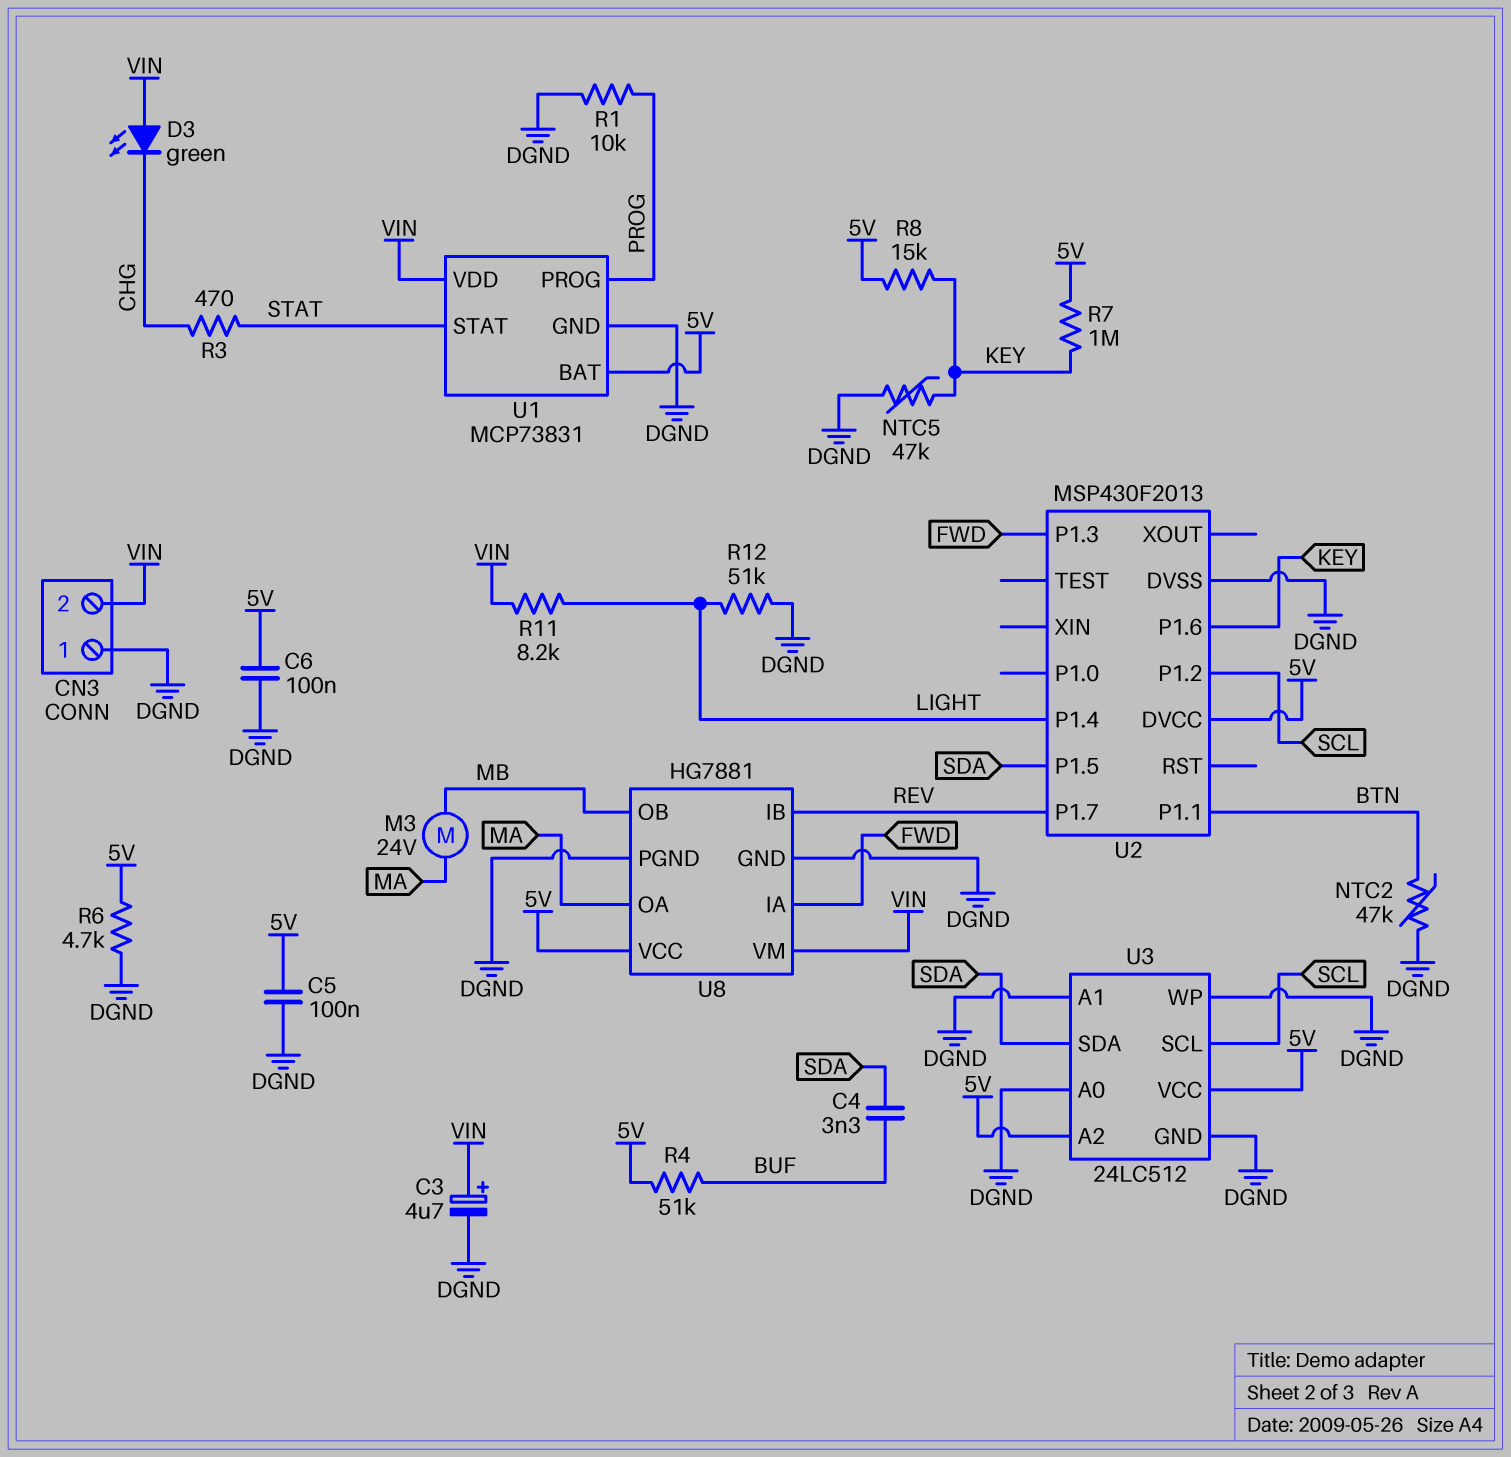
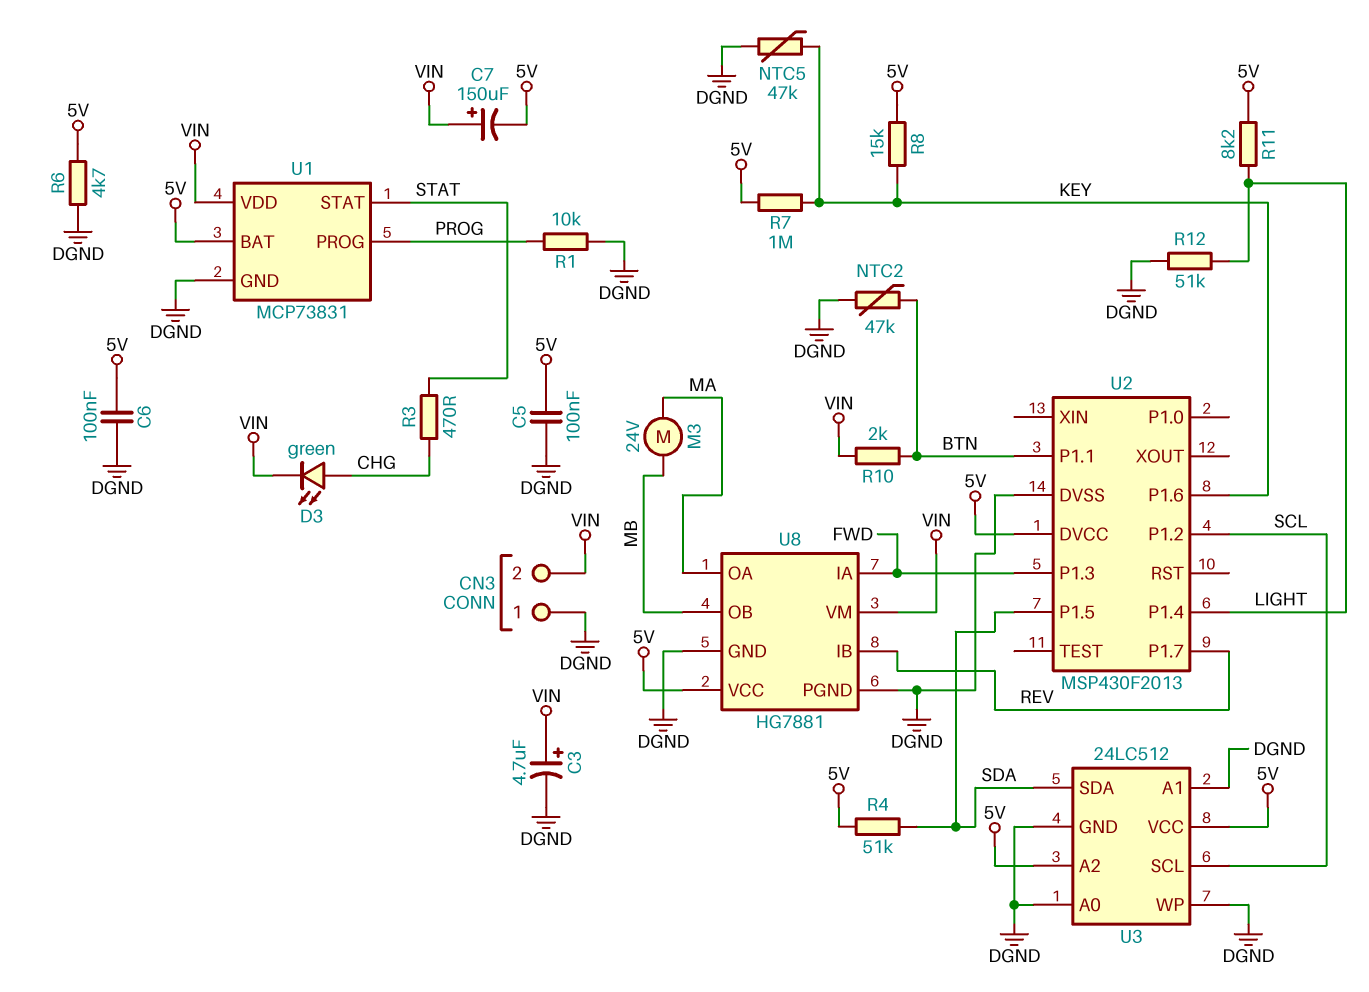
C4: 3.3nF (BUF, SDA) -> none
C7: none -> 150uF (plus VIN, minus 5V)
D3: LED green (A VIN, K CHG) -> LED green (A CHG, K VIN)
R4: 51k (5V, BUF) -> 51k (5V, SDA)
R10: none -> 2k (BTN, VIN)
R11: 8.2k (LIGHT, VIN) -> 8.2k (5V, LIGHT)

